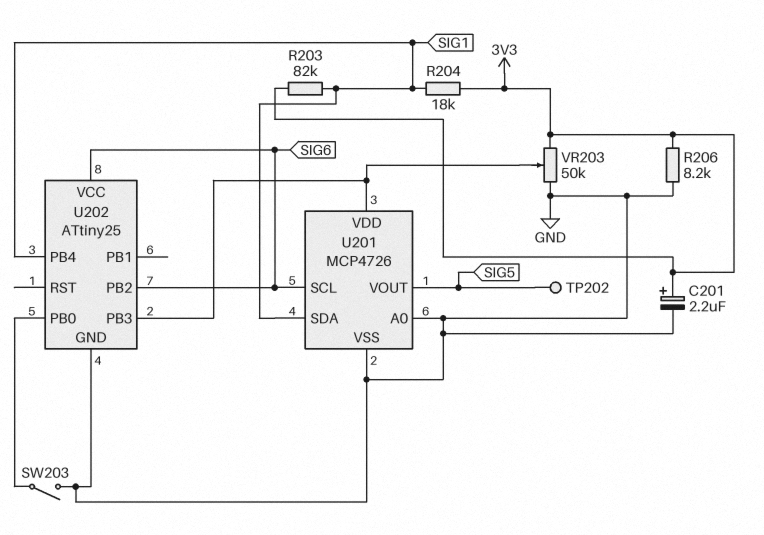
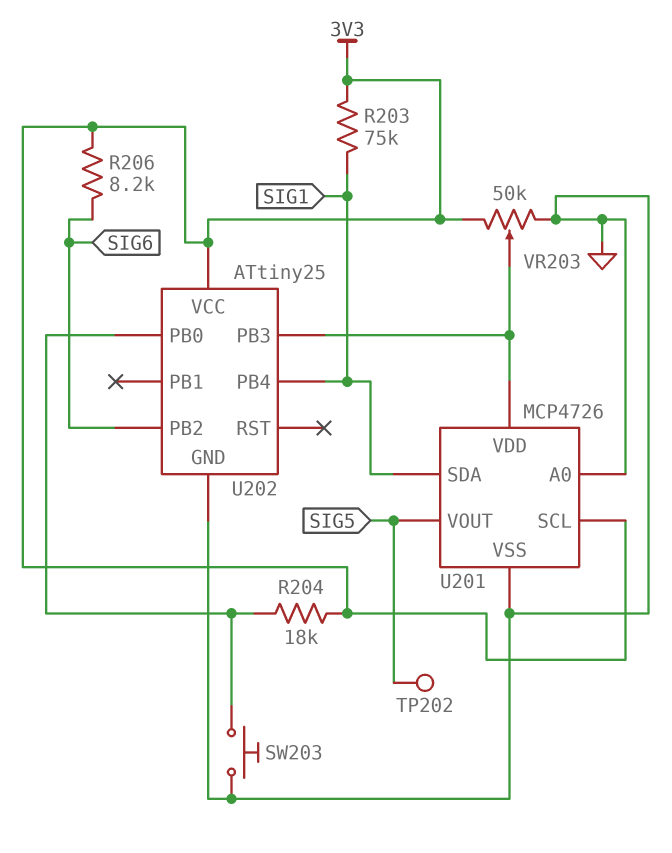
C201: 2.2uF (plus 3V3, minus GND) -> none
R203: 82k (3V3, SIG1) -> 75k (3V3, SIG1)
R204: 18k (3V3, SIG1) -> 18k (3V3, U202/PB0)
R206: 8.2k (3V3, GND) -> 8.2k (3V3, SIG6)
SW203: switch (GND, U202/PB0) -> button (GND, U202/PB0)
U201 pin SCL: SIG6 -> 3V3
U202 pin VCC: SIG6 -> 3V3

